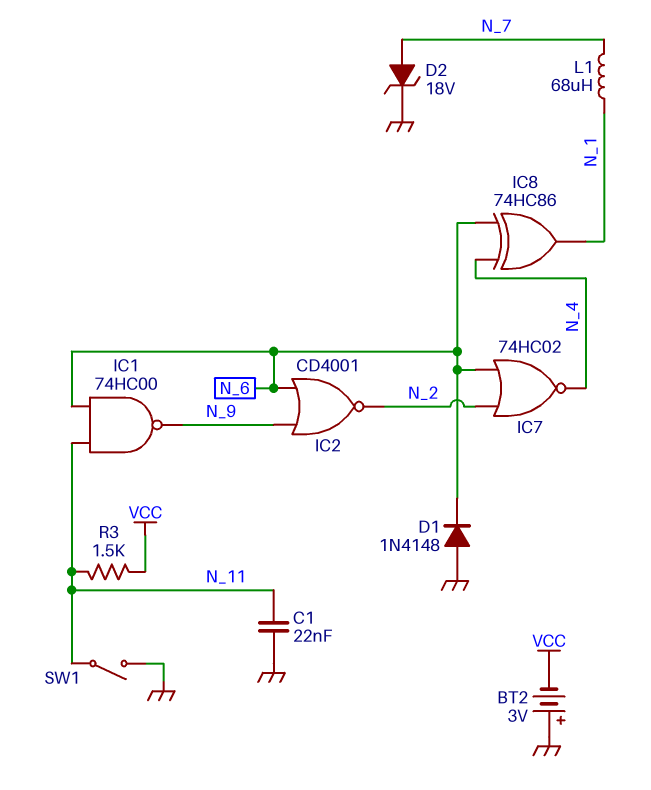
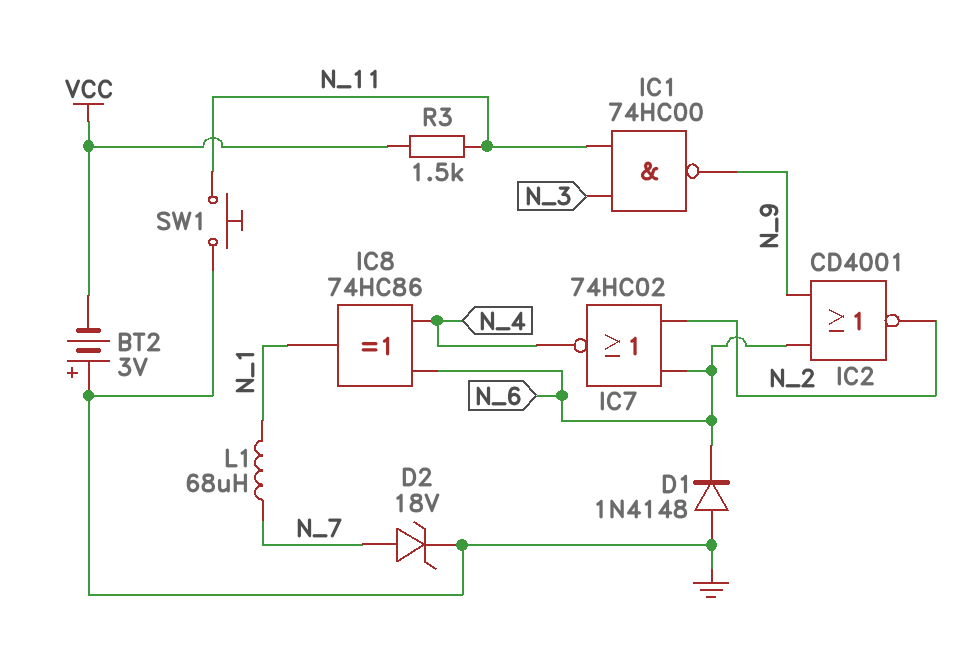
C1: 22nF (GND, N_11) -> none
IC1: NAND 74HC00 (in N_6, in N_11, out N_9) -> NAND 74HC00 (in N_3, in N_11, out N_9)
SW1: switch (GND, N_11) -> button (GND, N_11)

